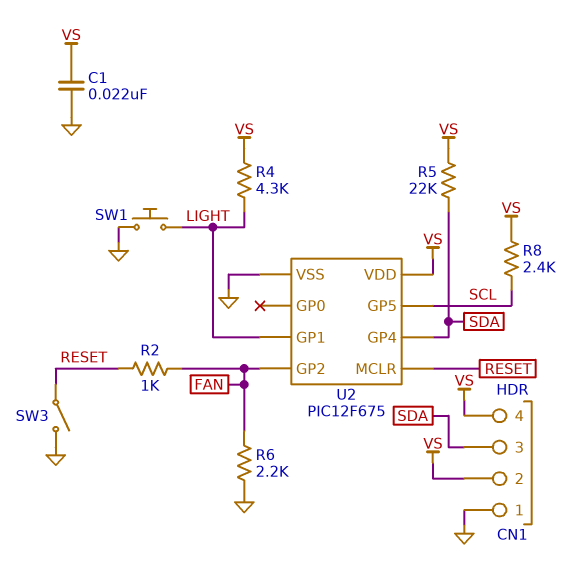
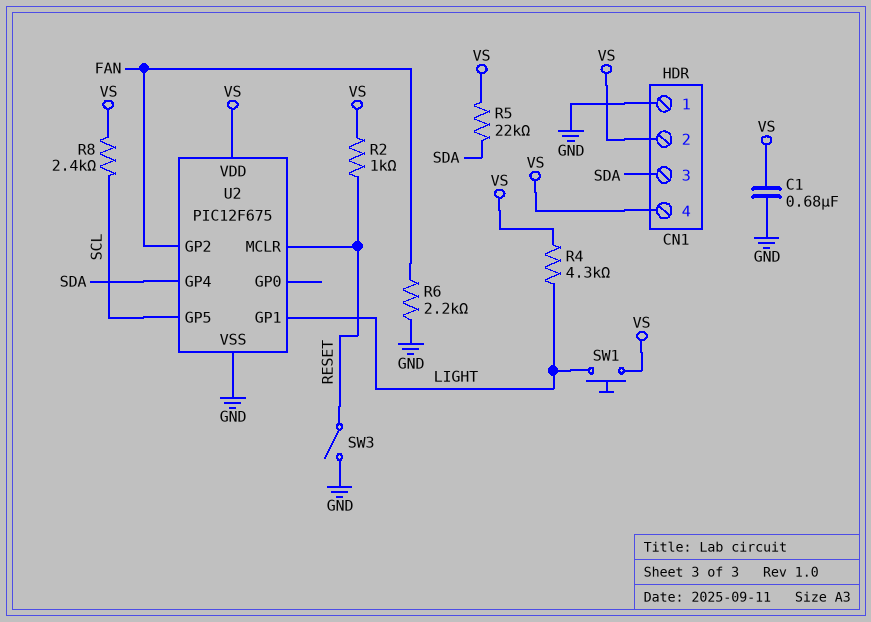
C1: 22nF (GND, VS) -> 680nF (GND, VS)
R2: 1k (FAN, RESET) -> 1k (RESET, VS)
SW1: button (GND, LIGHT) -> button (LIGHT, VS)

